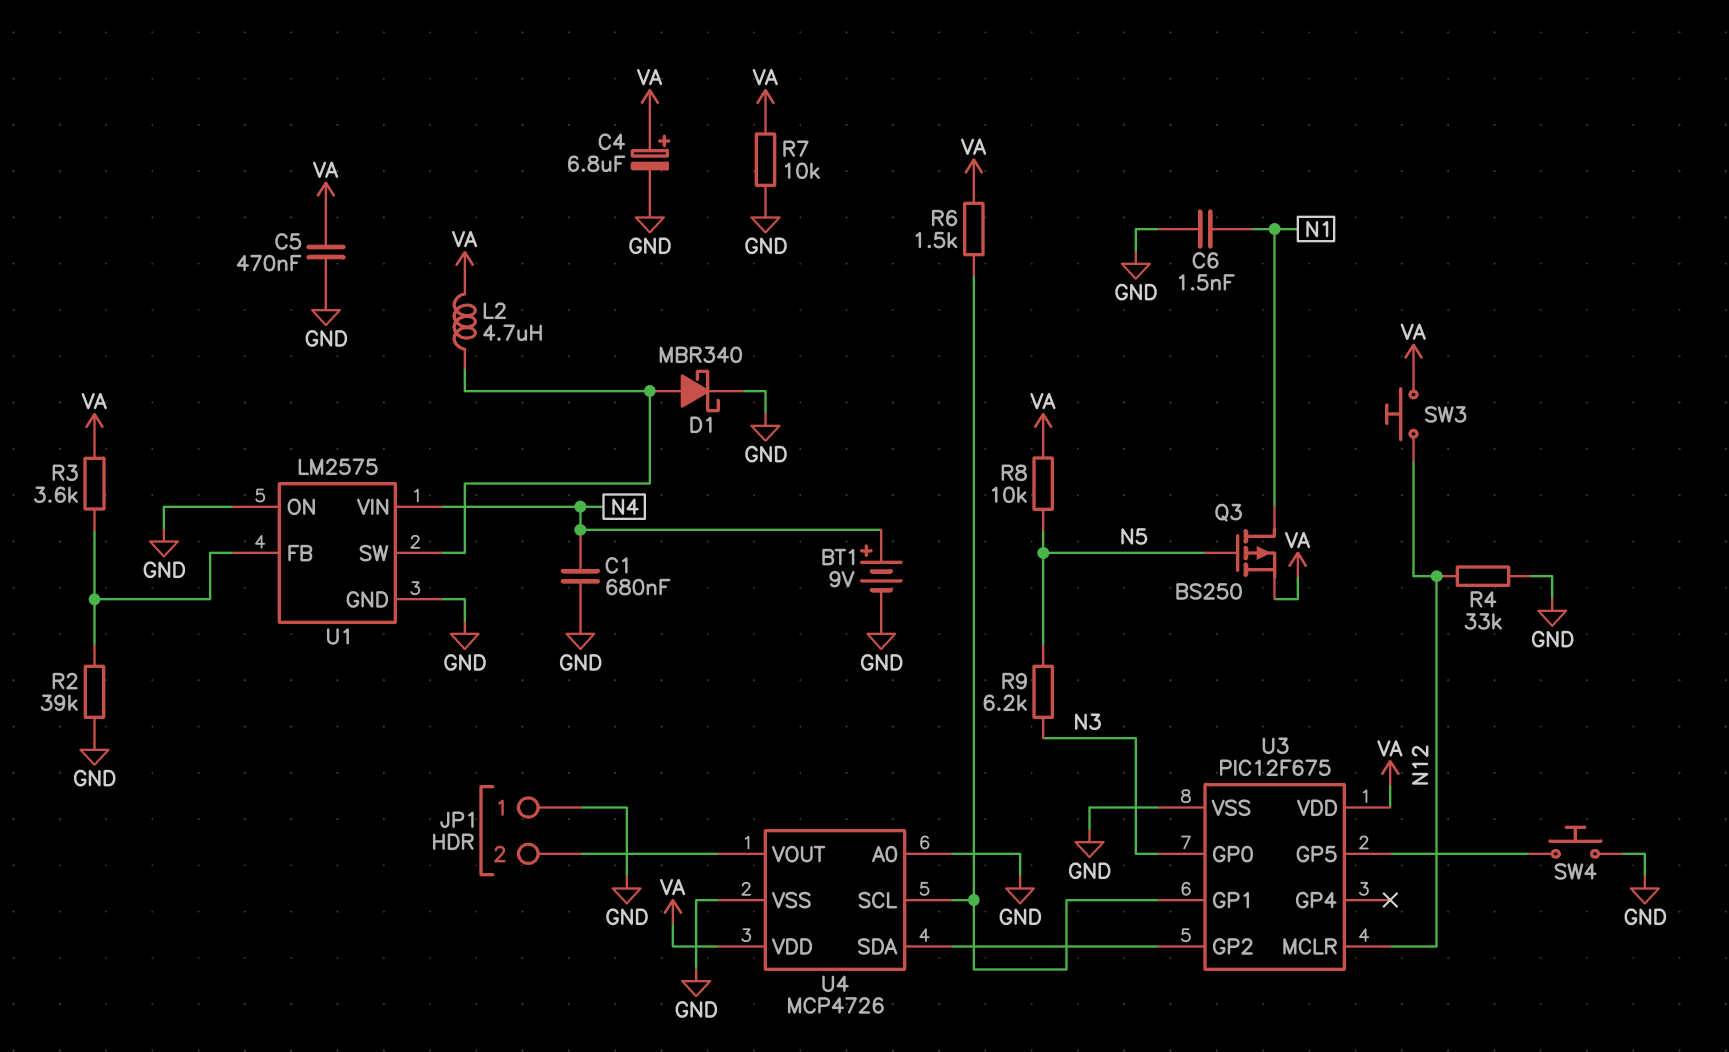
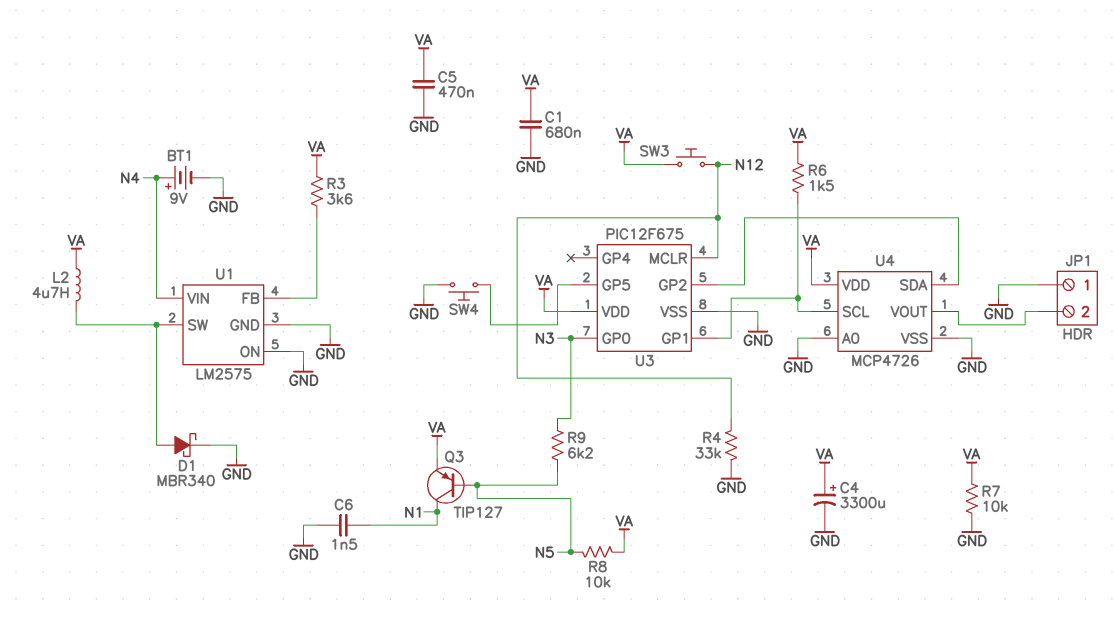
C1: 680nF (GND, N4) -> 680nF (GND, VA)
C4: 6.8uF (plus VA, minus GND) -> 3300uF (plus VA, minus GND)
Q3: PMOS BS250 (G N5, D N1, S VA) -> PNP TIP127 (B N5, C N1, E VA)
R2: 39k (GND, U1/FB) -> none

